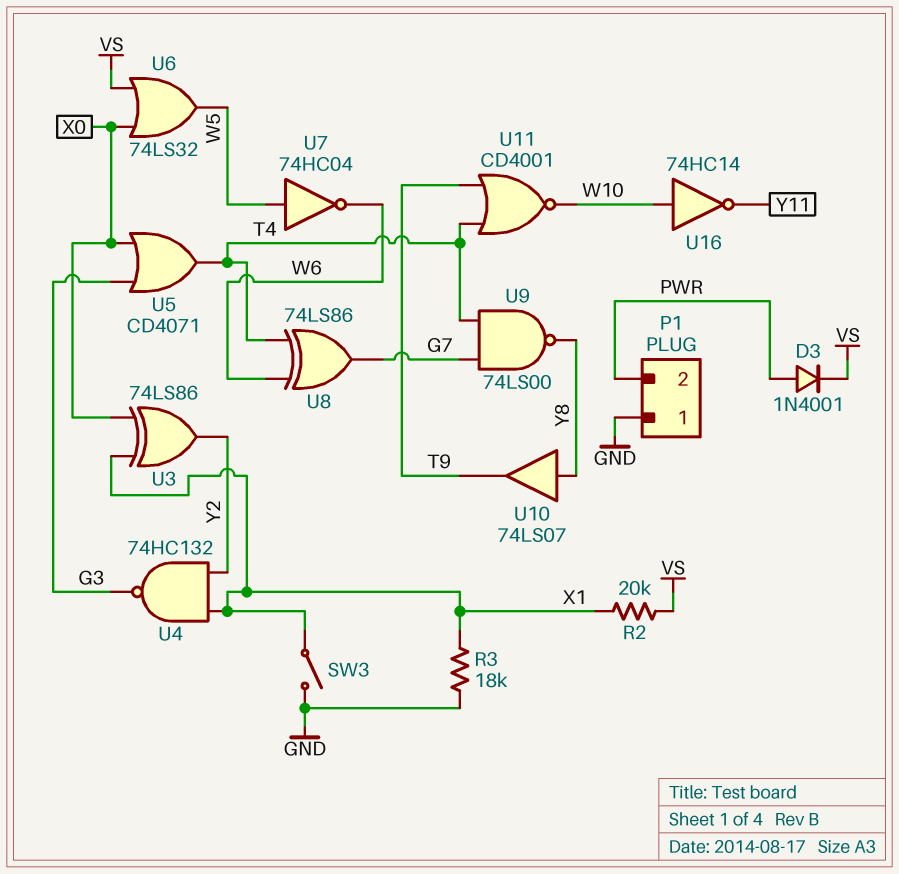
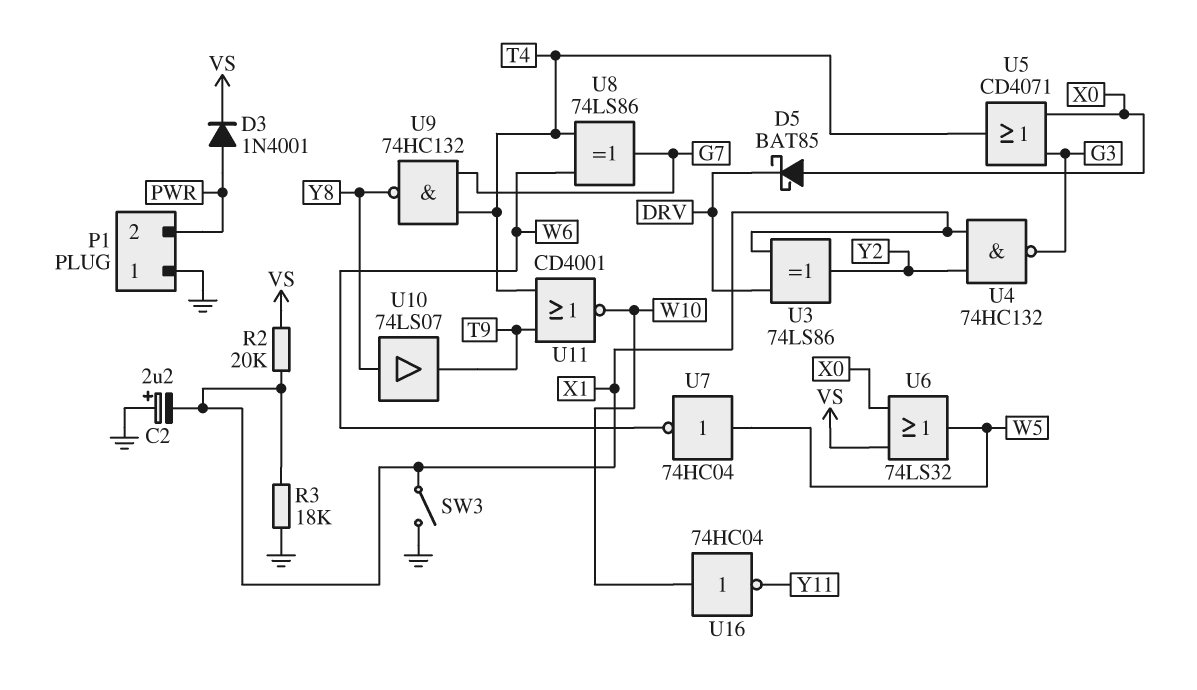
C2: none -> 2.2uF (plus GND, minus X1)
D5: none -> schottky BAT85 (A X0, K DRV)
U3: XOR 74LS86 (in X0, in X1, out Y2) -> XOR 74LS86 (in DRV, in X1, out Y2)
U9: NAND 74LS00 (in G7, in T4, out Y8) -> NAND 74HC132 (in G7, in T4, out Y8)
U16: NOT 74HC14 (in W10, out Y11) -> NOT 74HC04 (in W10, out Y11)

